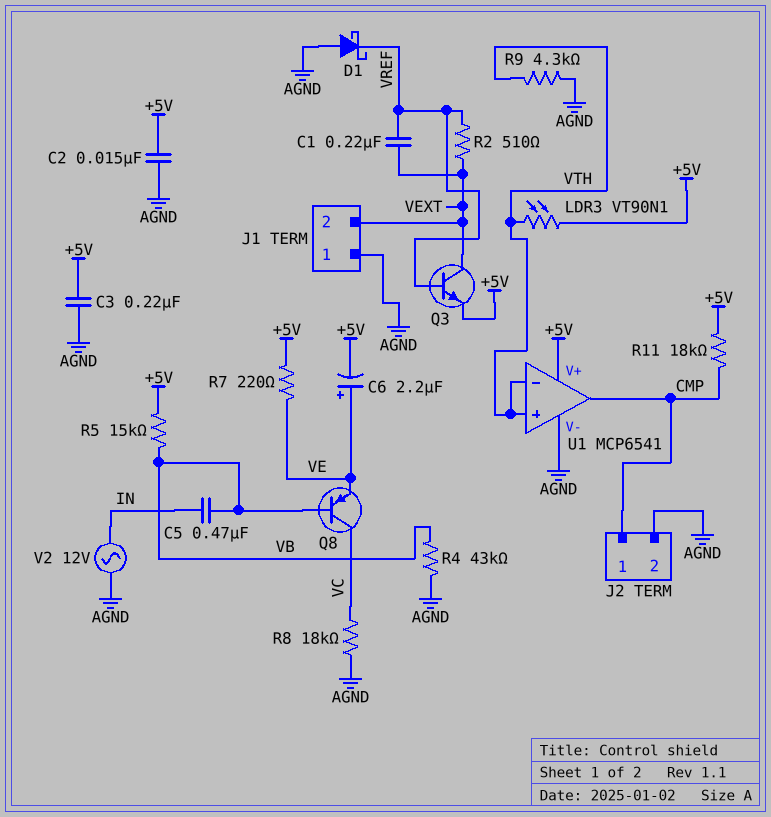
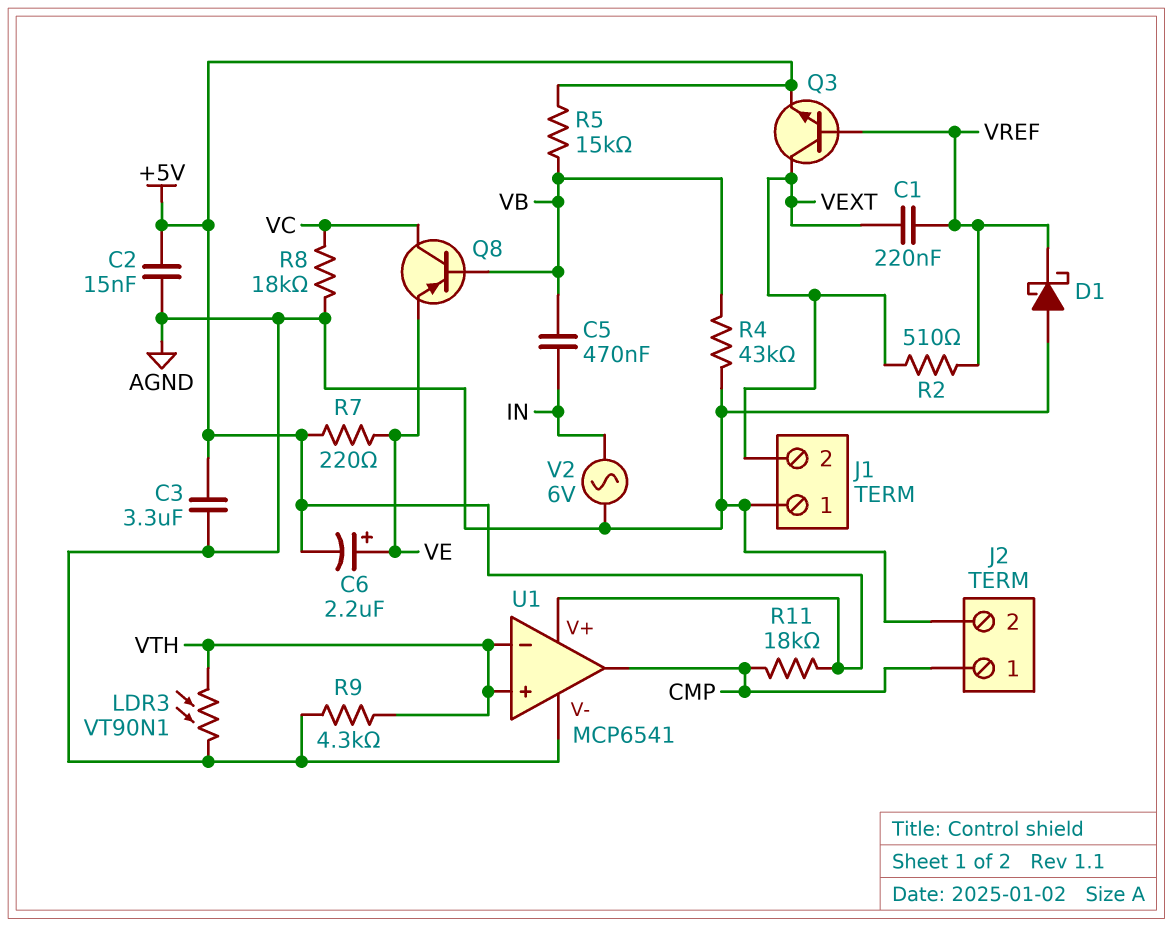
C3: 220nF (+5V, AGND) -> 3.3uF (+5V, AGND)
LDR3: VT90N1 (+5V, VTH) -> VT90N1 (AGND, VTH)
V2: AC 12V (AGND, IN) -> AC 6V (AGND, IN)

